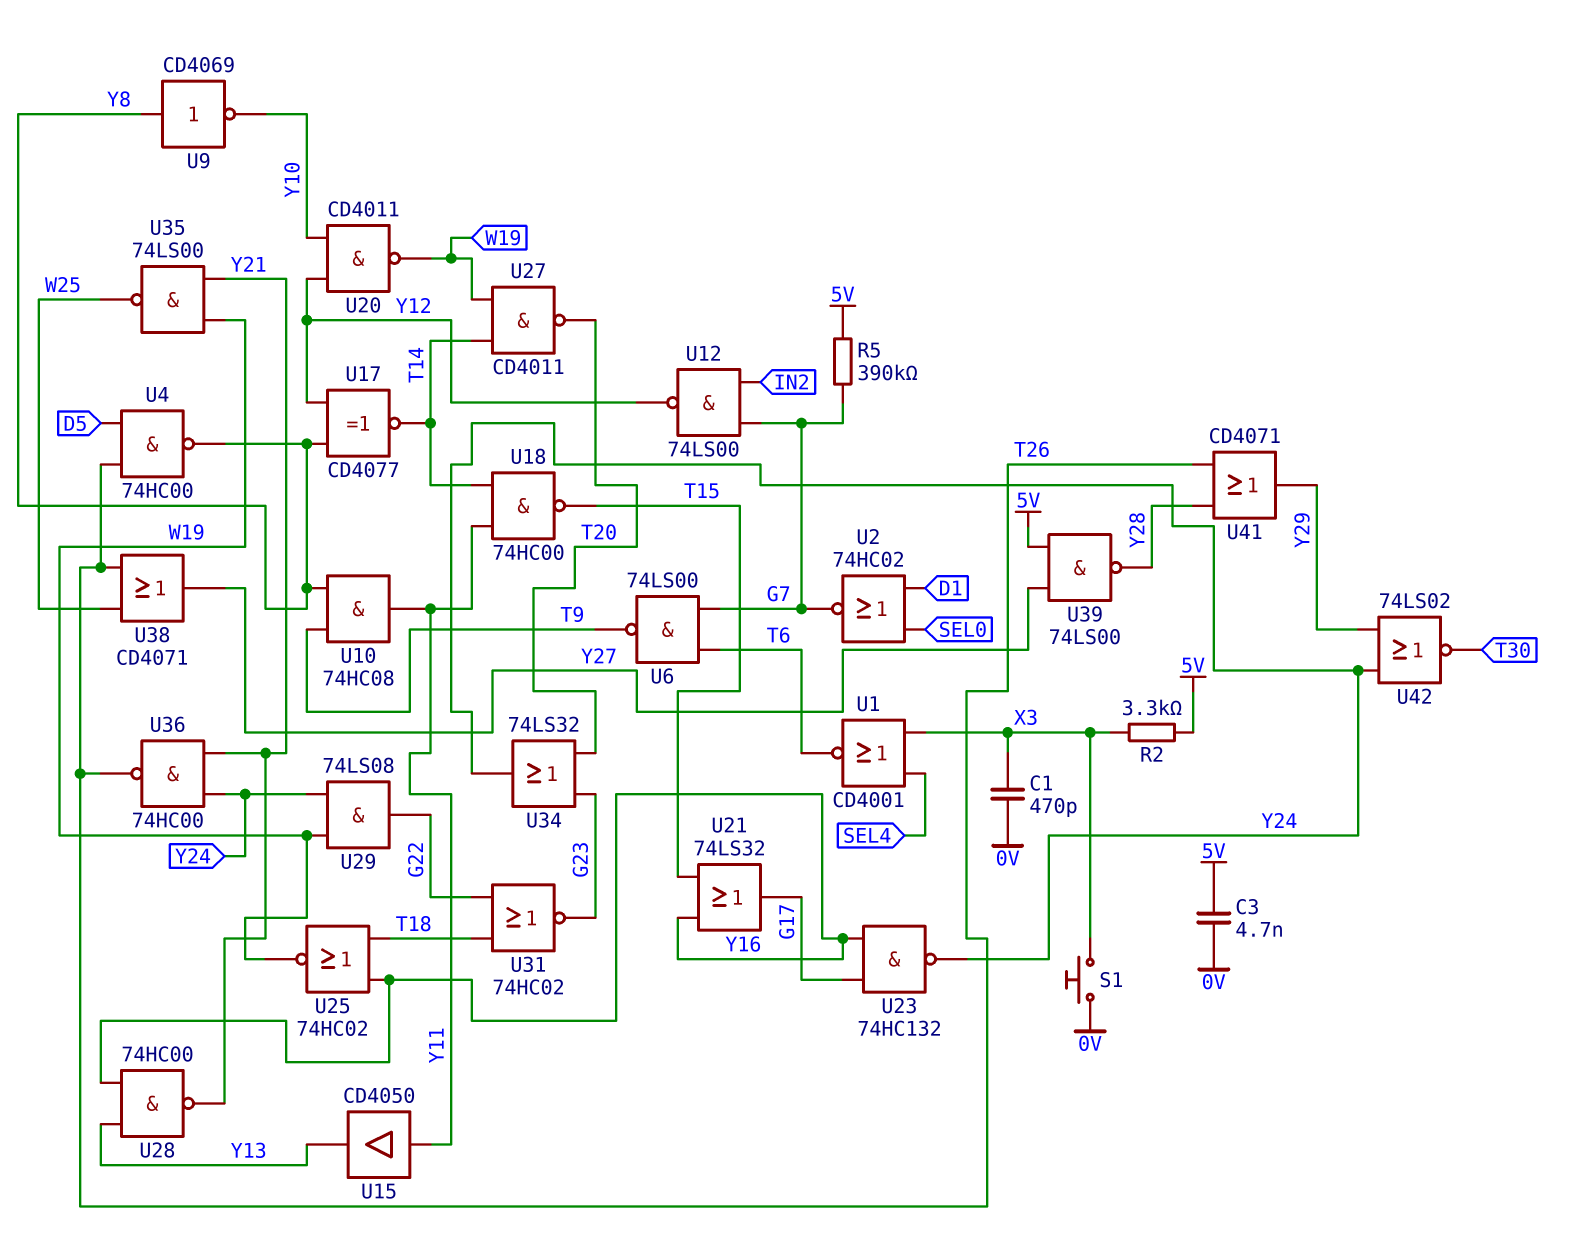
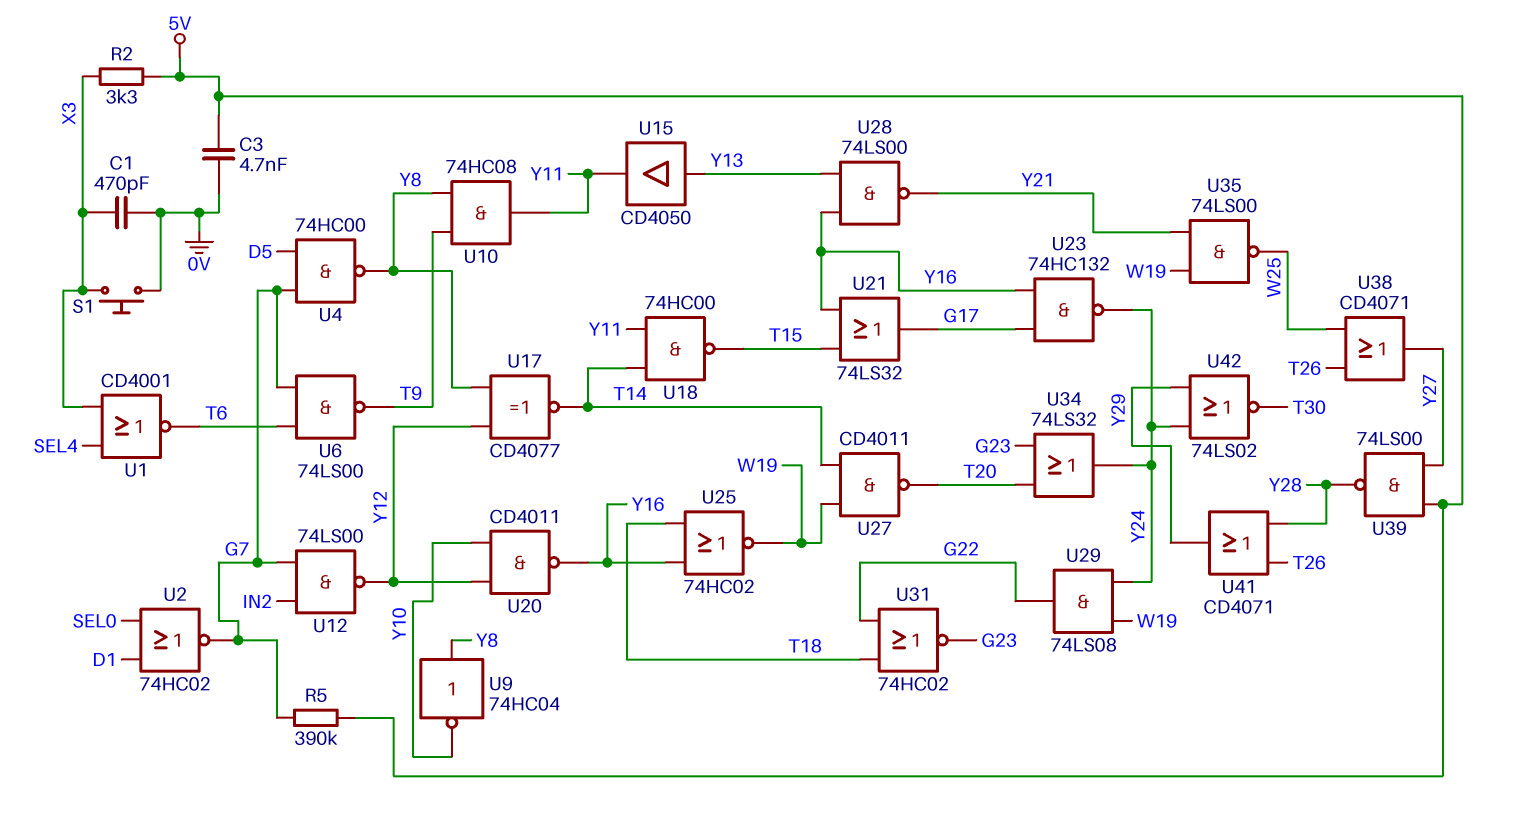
U4: NAND 74HC00 (in D5, in T26, out Y8) -> NAND 74HC00 (in D5, in G7, out Y8)
U9: NOT CD4069 (in Y8, out Y10) -> NOT 74HC04 (in Y8, out Y10)
U15: buffer CD4050 (in Y11, out Y13) -> buffer CD4050 (in Y13, out Y11)
U20: NAND CD4011 (in Y10, in Y12, out W19) -> NAND CD4011 (in Y10, in Y12, out Y16)
U28: NAND 74HC00 (in Y13, in Y16, out Y21) -> NAND 74LS00 (in Y13, in Y16, out Y21)
U36: NAND 74HC00 (in Y21, in Y24, out T26) -> none

